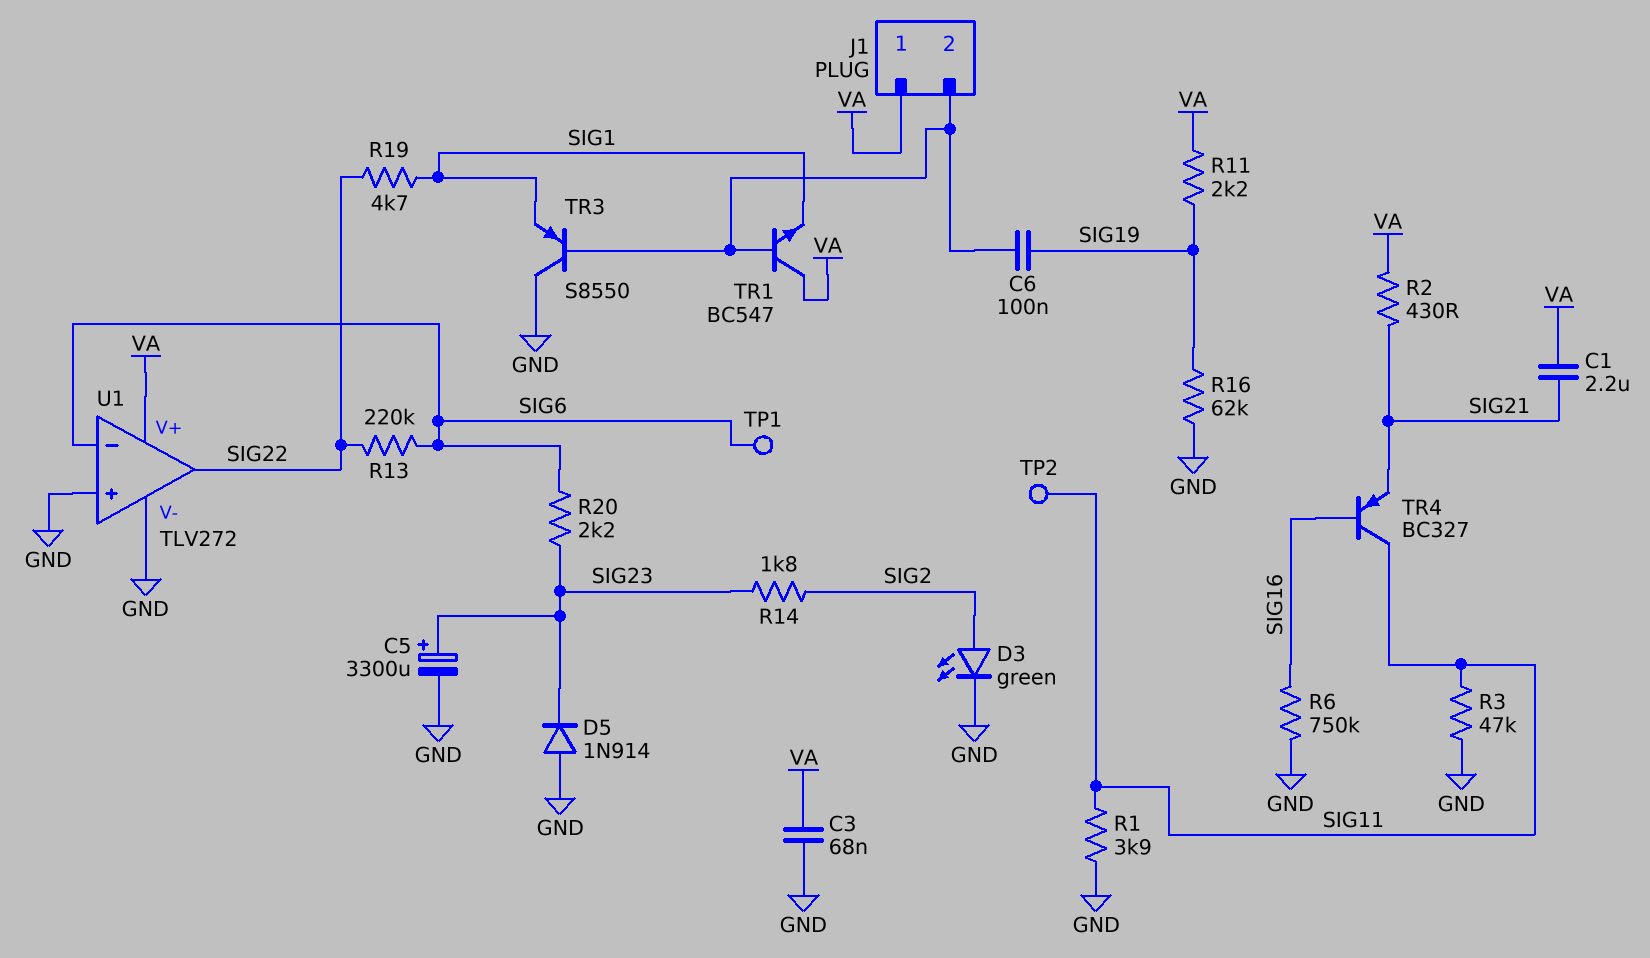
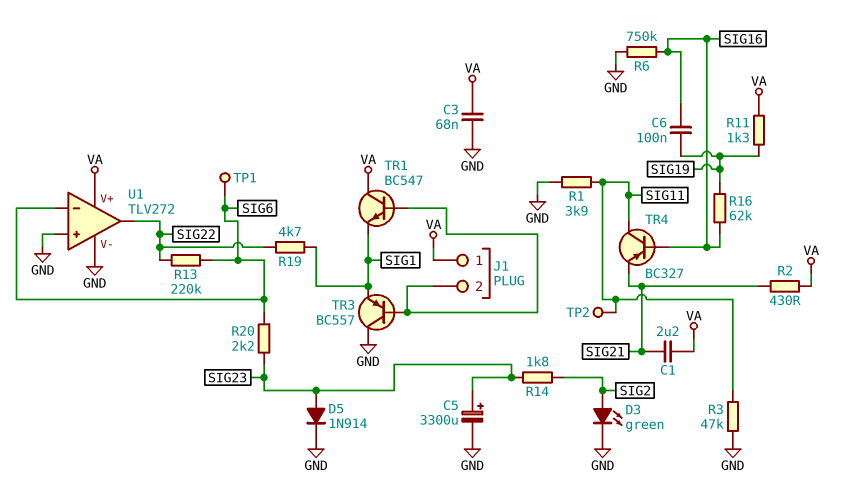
C6: 100nF (J1/2, SIG19) -> 100nF (SIG16, SIG19)
D5: diode 1N914 (A GND, K SIG23) -> diode 1N914 (A SIG23, K GND)
R11: 2.2k (SIG19, VA) -> 1.3k (SIG19, VA)
R16: 62k (GND, SIG19) -> 62k (SIG16, SIG19)
TR3: PNP S8550 (B J1/2, C GND, E SIG1) -> PNP BC557 (B J1/2, C GND, E SIG1)

